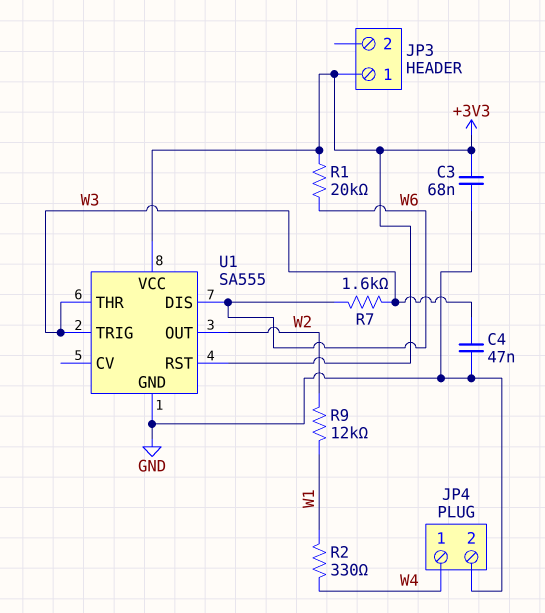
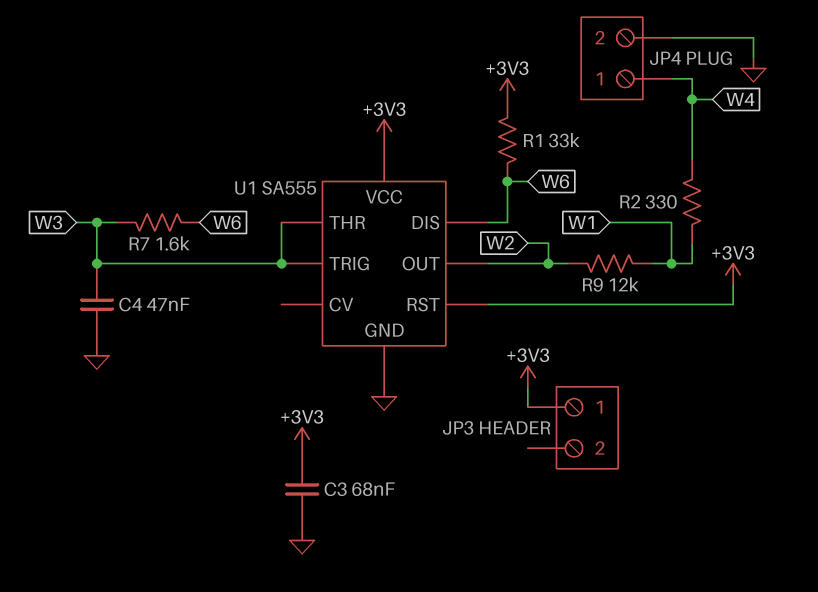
R1: 20k (+3V3, W6) -> 33k (+3V3, W6)

